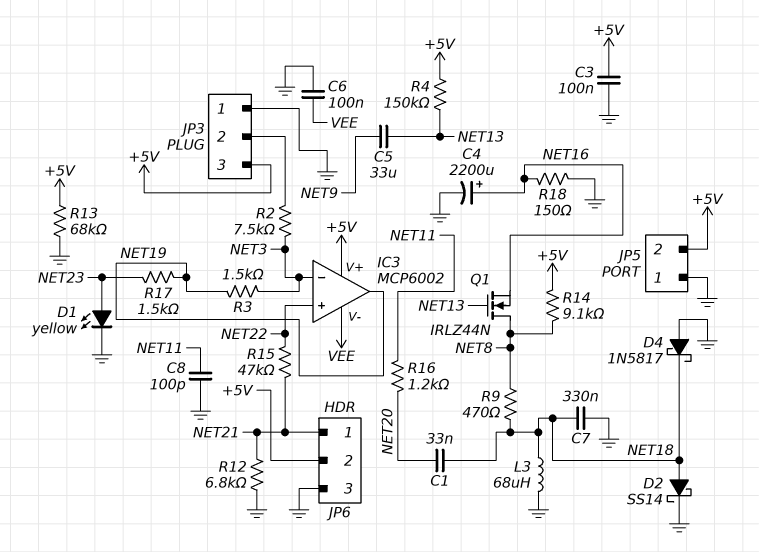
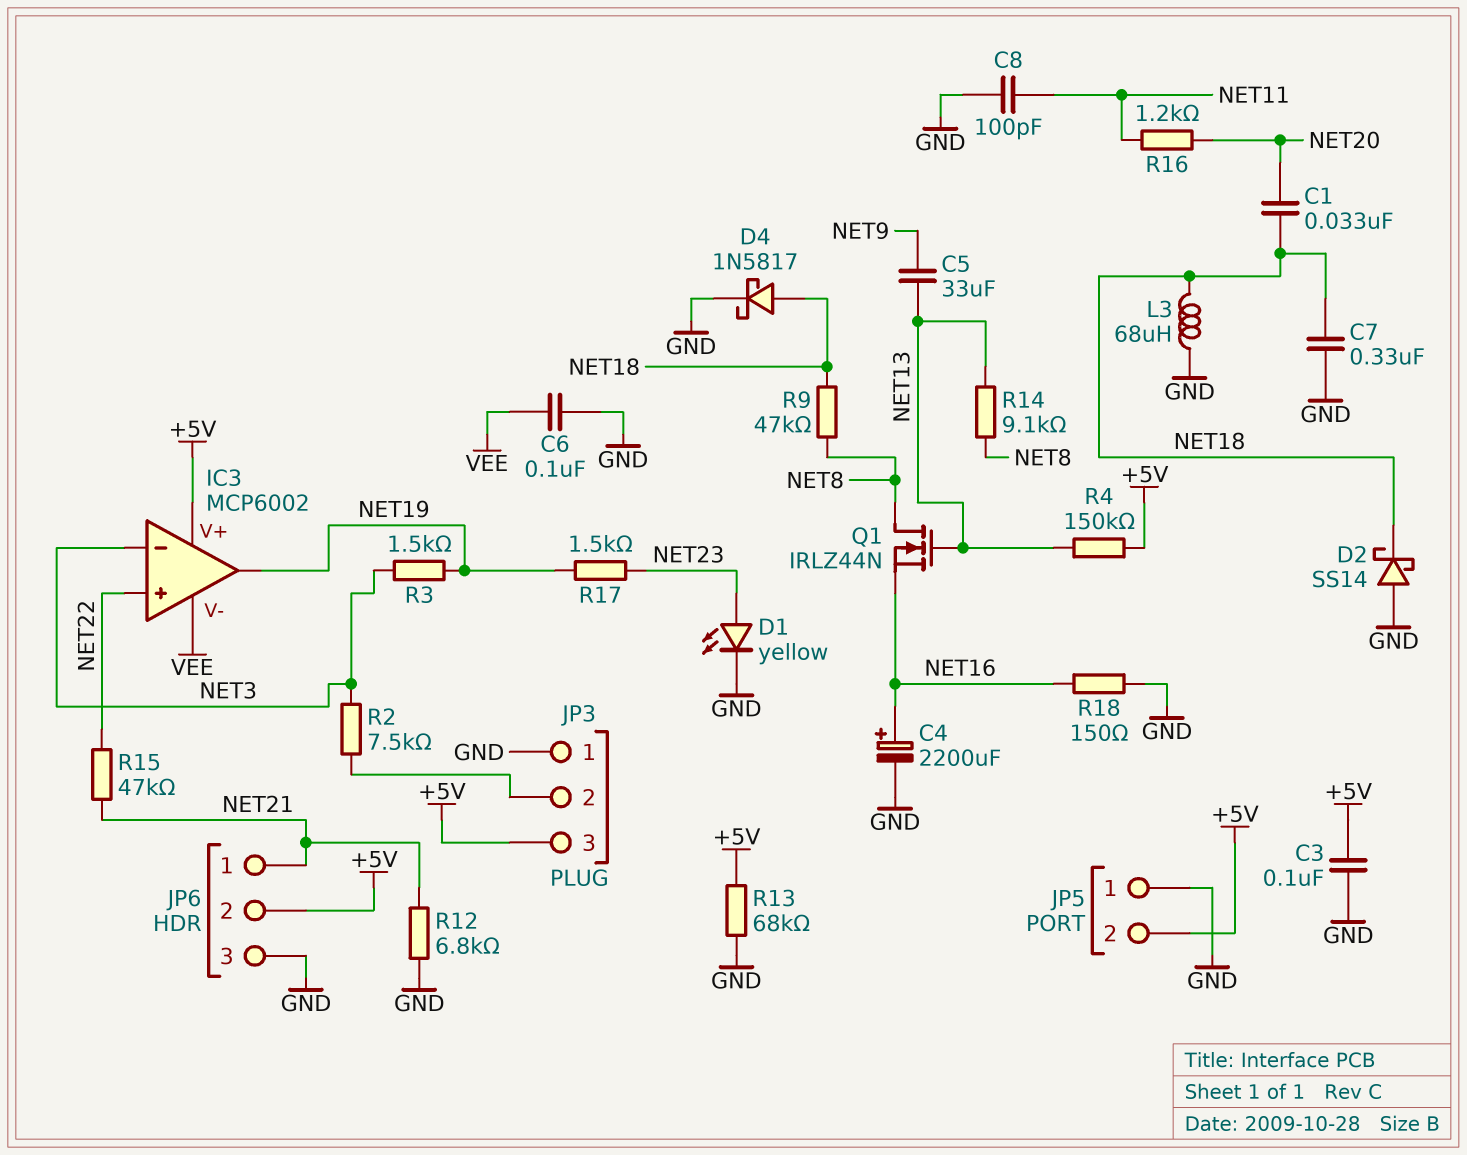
D2: schottky SS14 (A NET18, K GND) -> schottky SS14 (A GND, K NET18)
D4: schottky 1N5817 (A GND, K NET18) -> schottky 1N5817 (A NET18, K GND)
R9: 470 (NET8, NET18) -> 47k (NET8, NET18)
R14: 9.1k (+5V, NET8) -> 9.1k (NET8, NET13)

